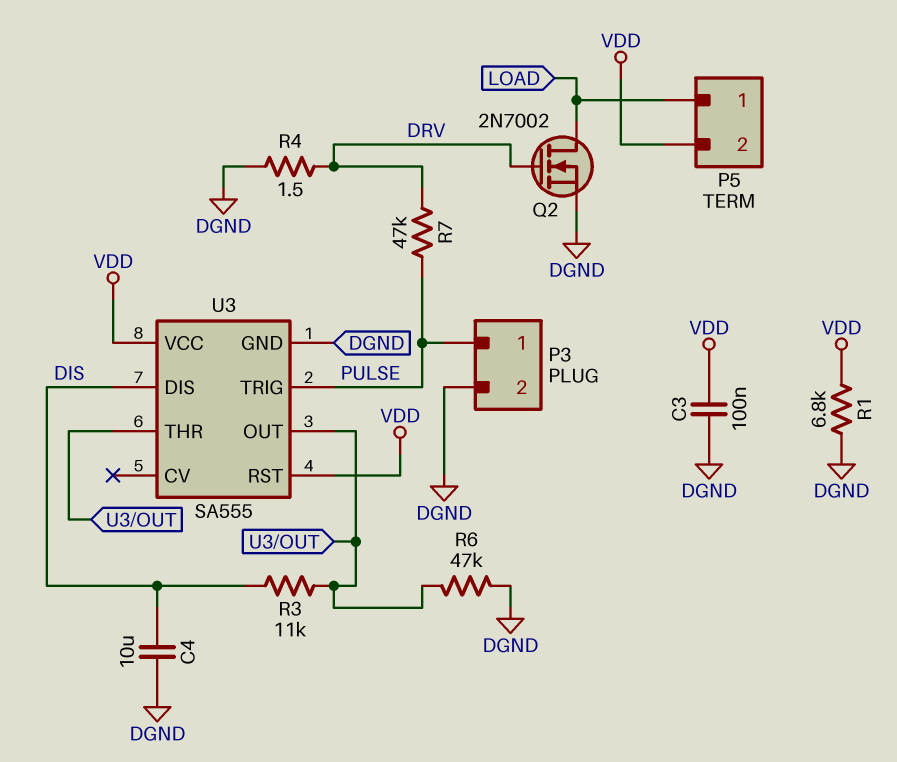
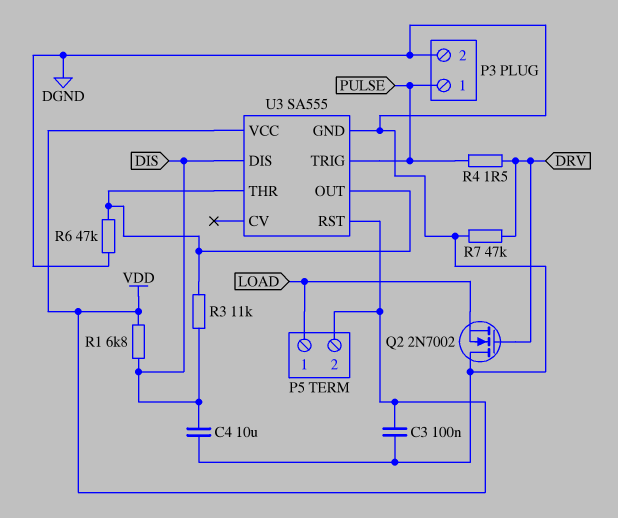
Q2: NMOS 2N7002 (G DRV, D LOAD, S DGND) -> NMOS 2N7002 (G DRV, D DGND, S LOAD)
R1: 6.8k (DGND, VDD) -> 6.8k (DIS, VDD)
R4: 1.5 (DGND, DRV) -> 1.5 (DRV, PULSE)
R7: 47k (DRV, PULSE) -> 47k (DGND, DRV)

